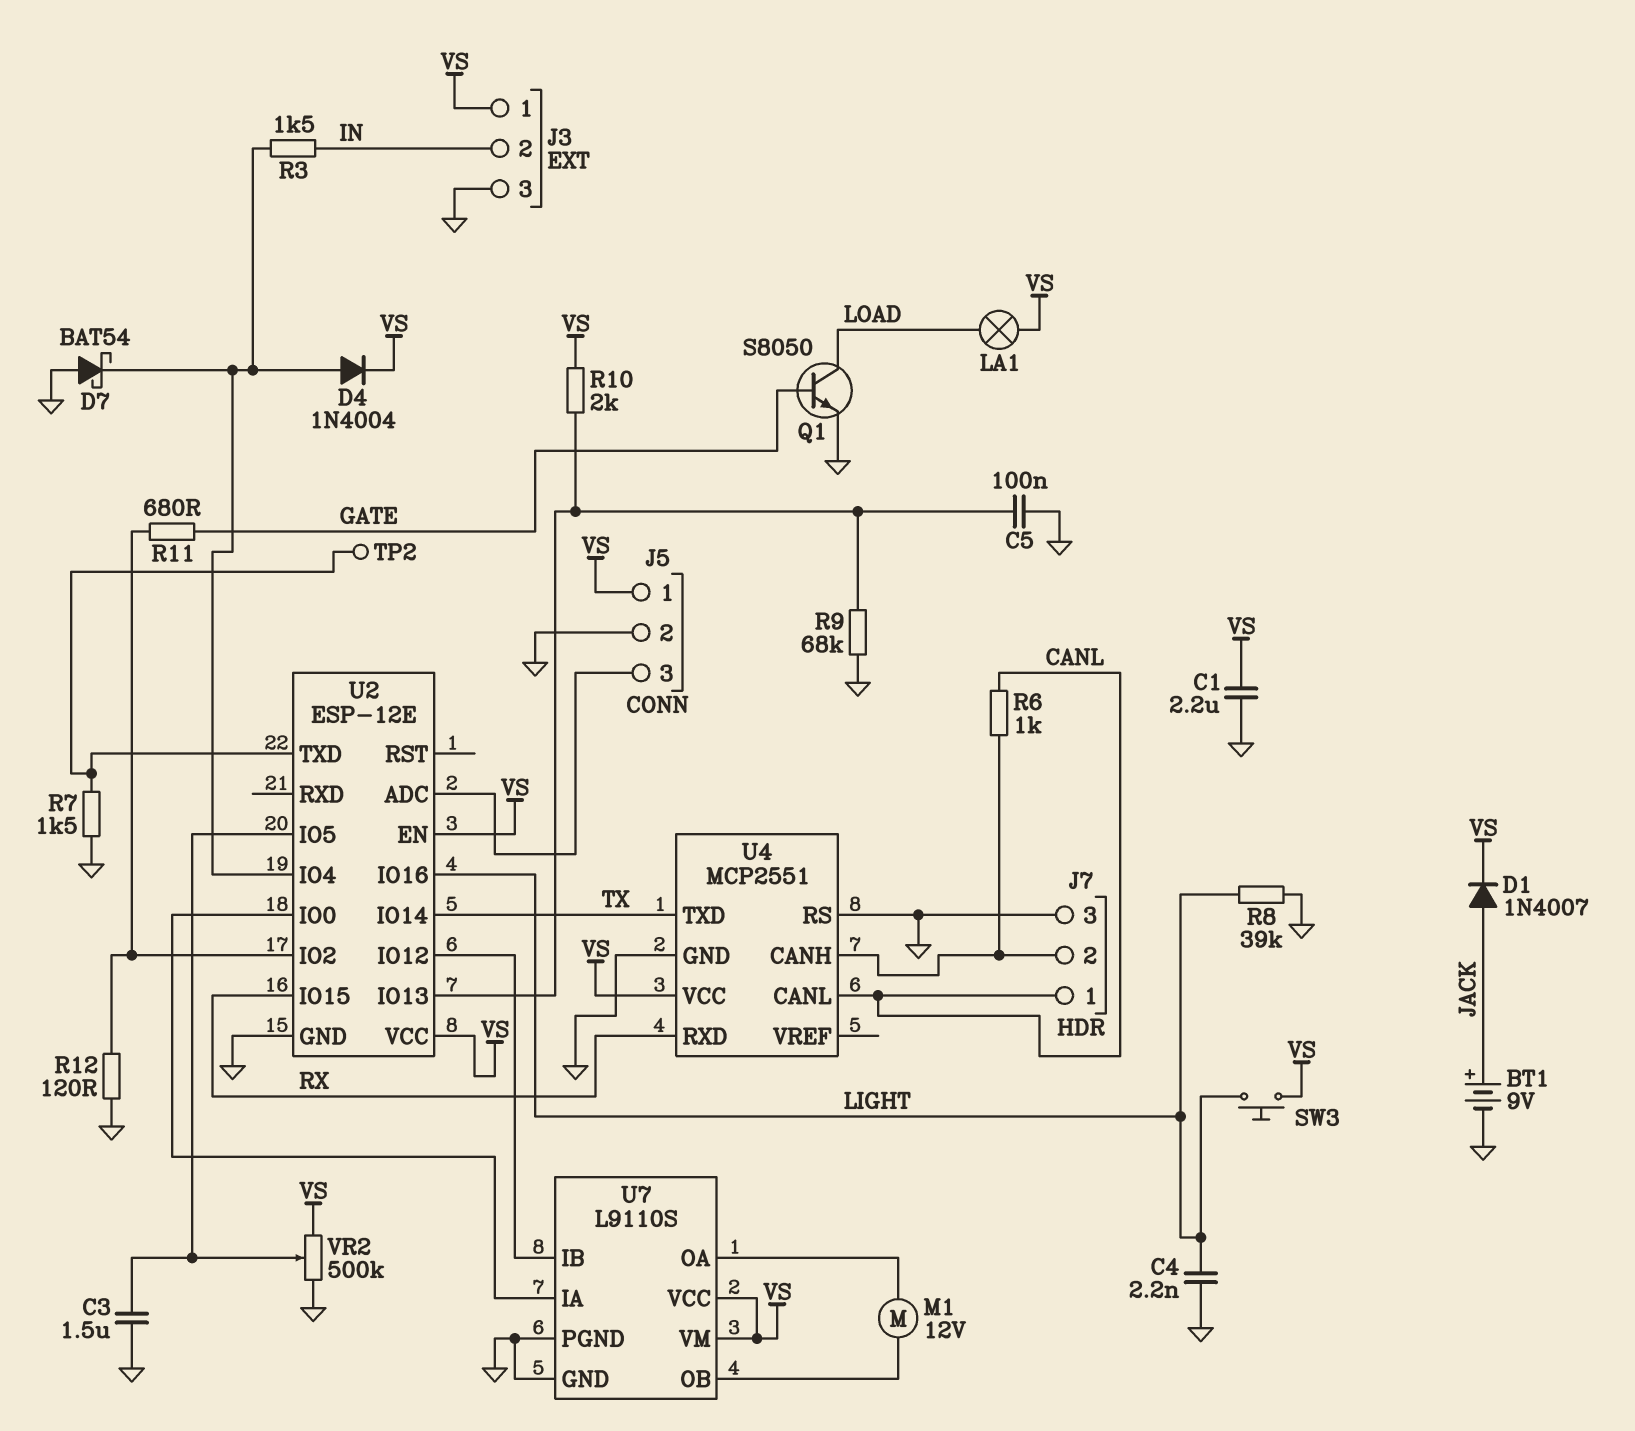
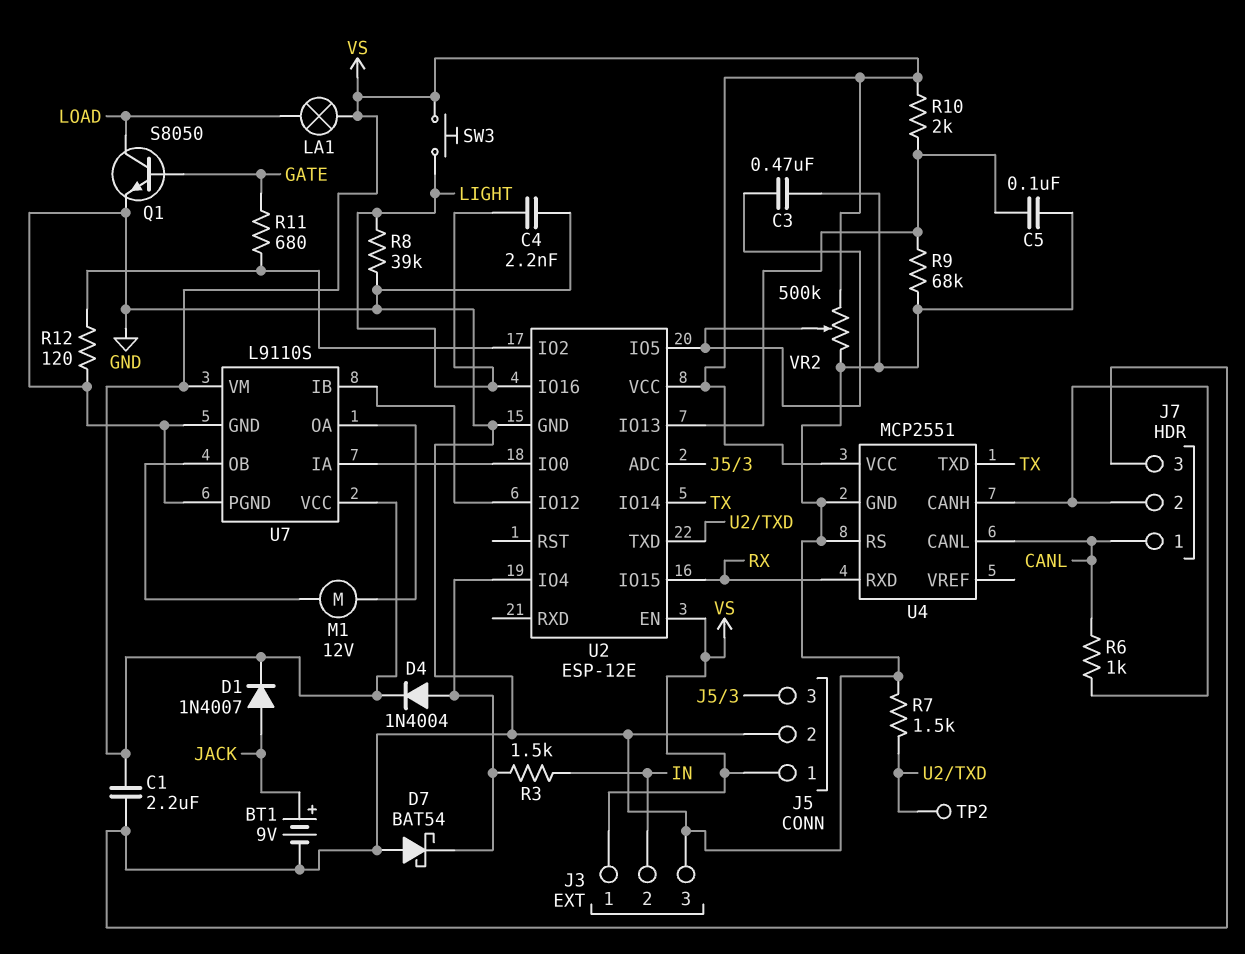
C3: 1.5uF (GND, U2/IO5) -> 470nF (GND, U2/IO5)

